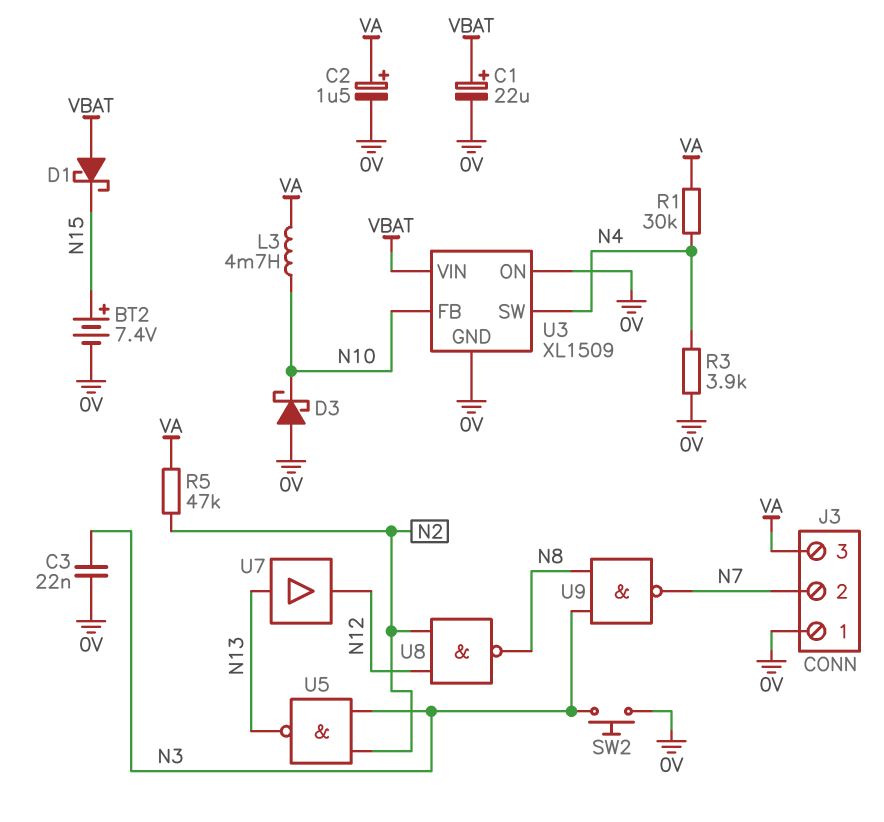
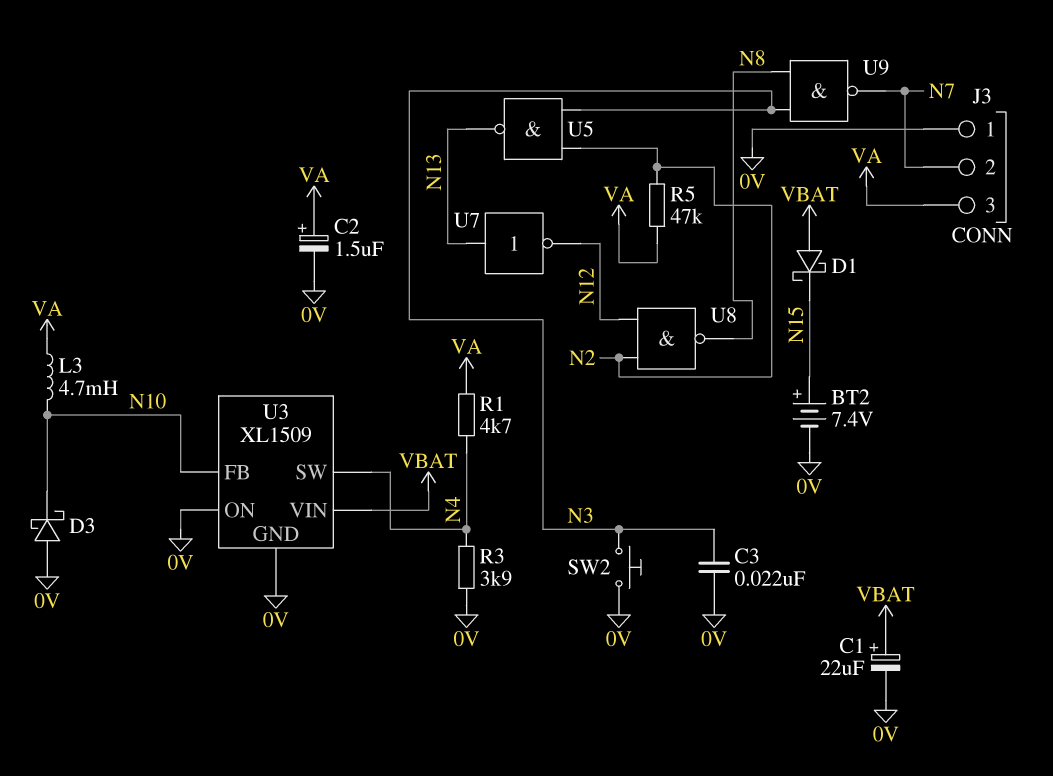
R1: 30k (N4, VA) -> 4.7k (N4, VA)
U7: buffer (in N13, out N12) -> NOT (in N13, out N12)

